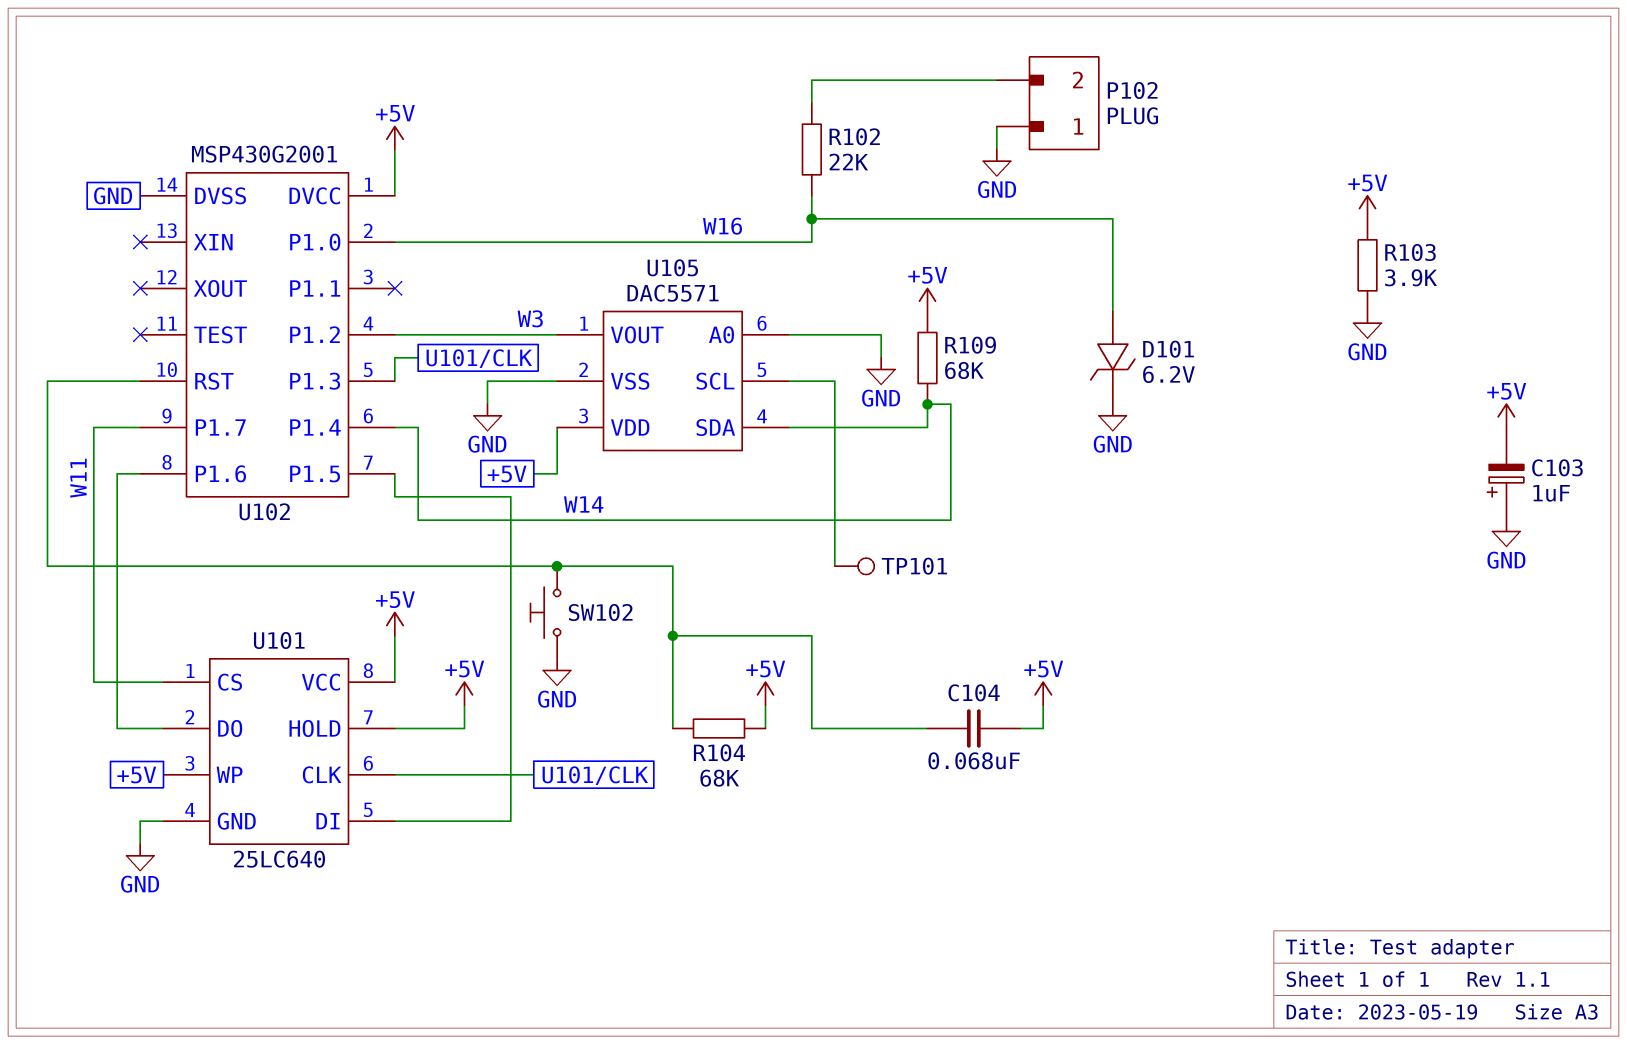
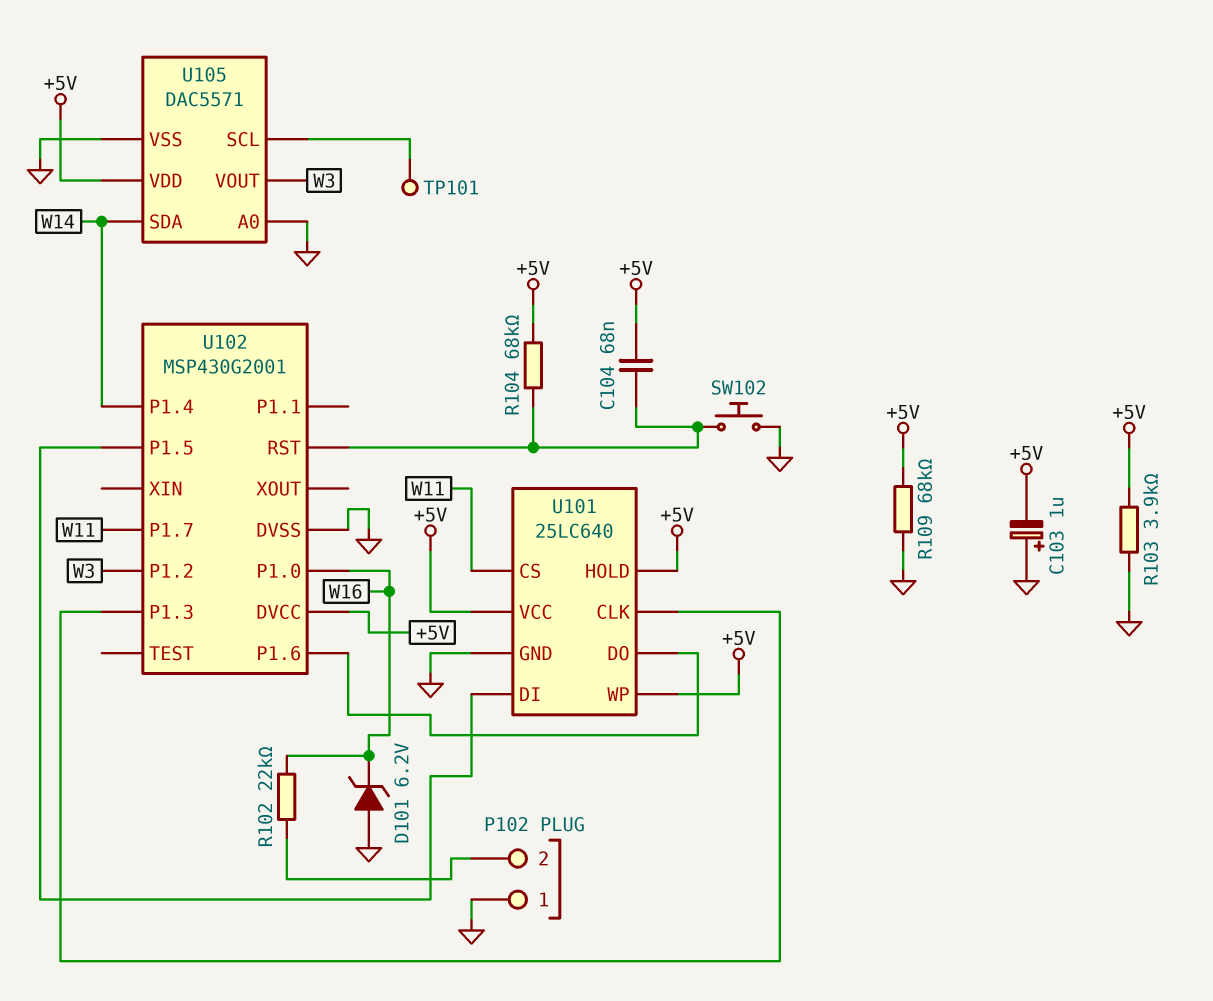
D101: zener 6.2V (A W16, K GND) -> zener 6.2V (A GND, K W16)
R109: 68k (+5V, W14) -> 68k (+5V, GND)

